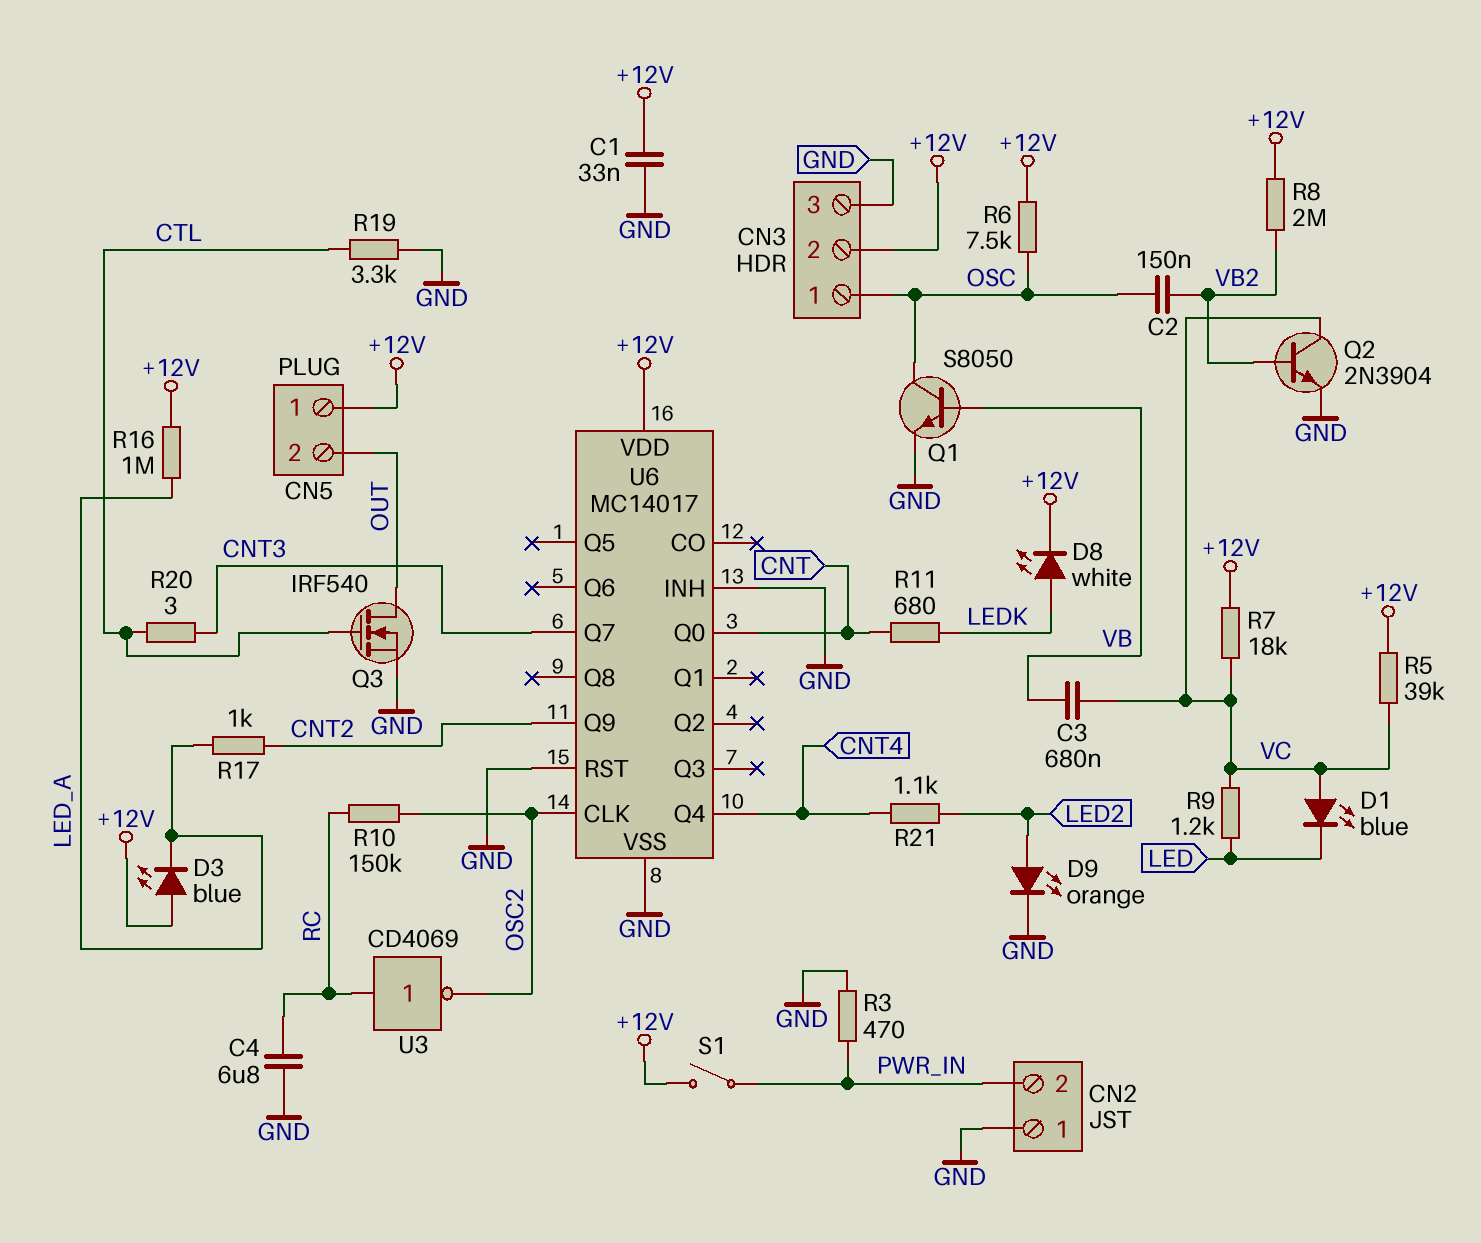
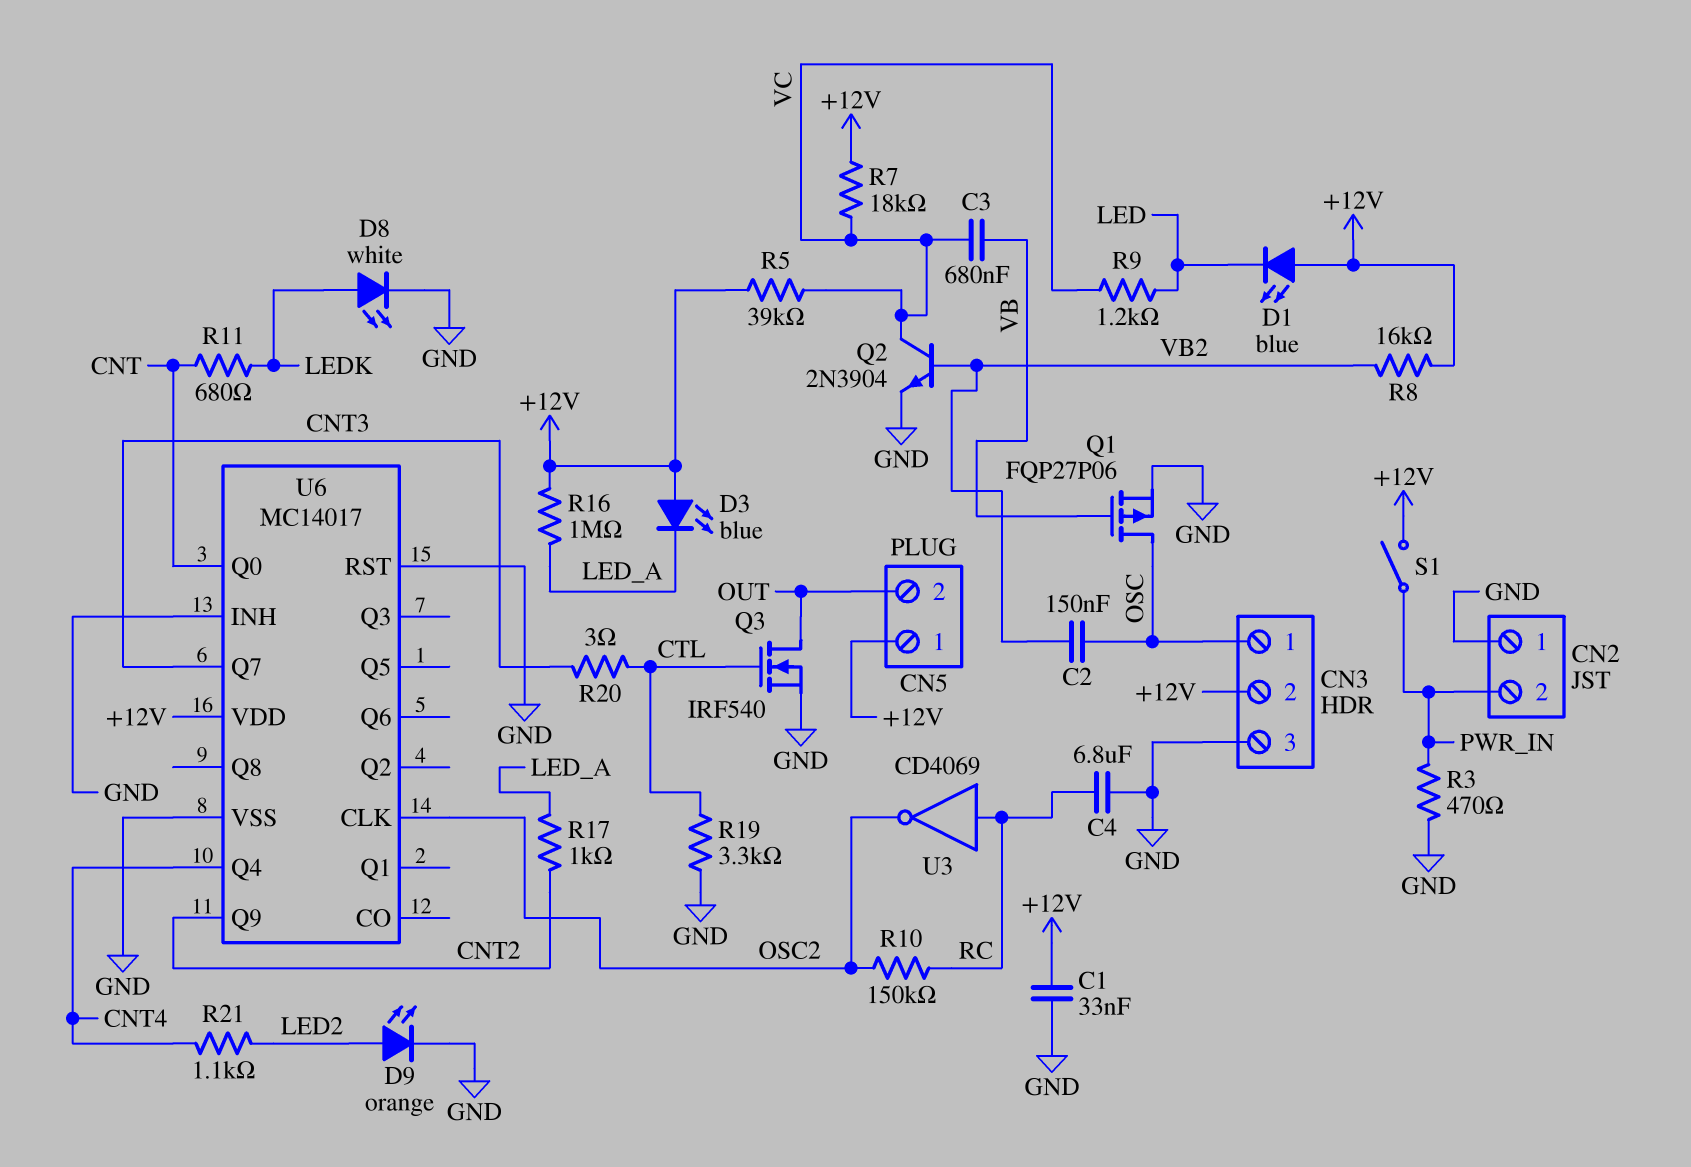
D1: LED blue (A VC, K LED) -> LED blue (A +12V, K LED)
D8: LED white (A LEDK, K +12V) -> LED white (A LEDK, K GND)
Q1: NPN S8050 (B VB, C OSC, E GND) -> PMOS FQP27P06 (G VB, D OSC, S GND)
R6: 7.5k (+12V, OSC) -> none
R8: 2M (+12V, VB2) -> 16k (+12V, VB2)

